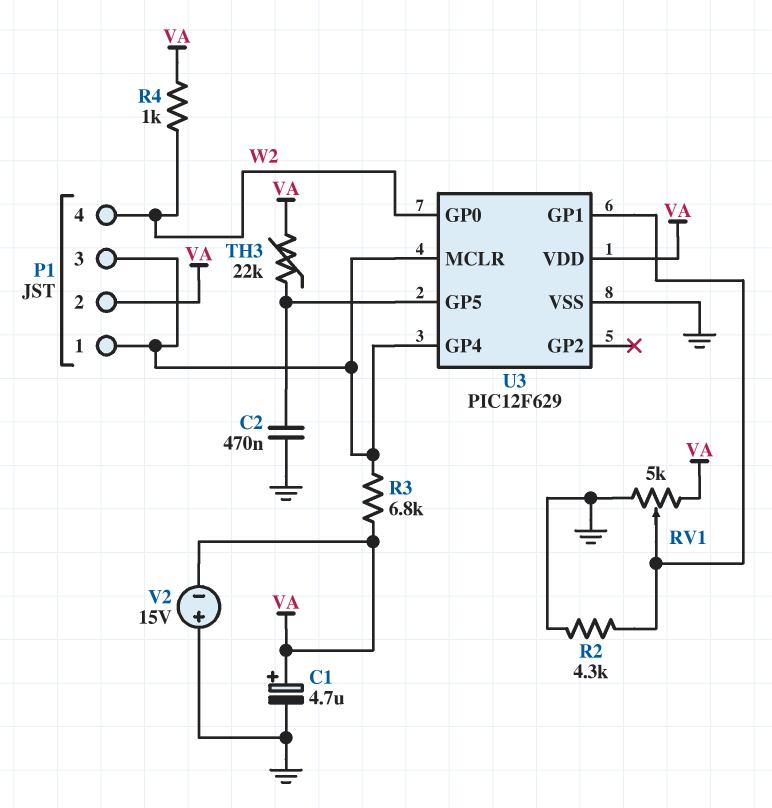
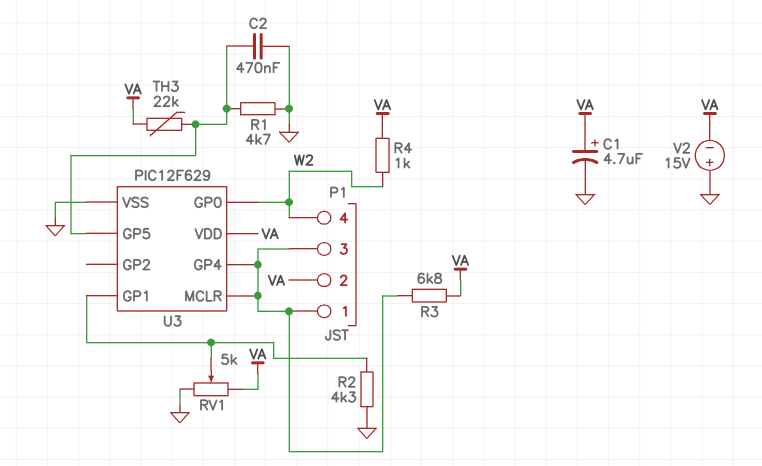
R1: none -> 4.7k (GND, U3/GP5)

